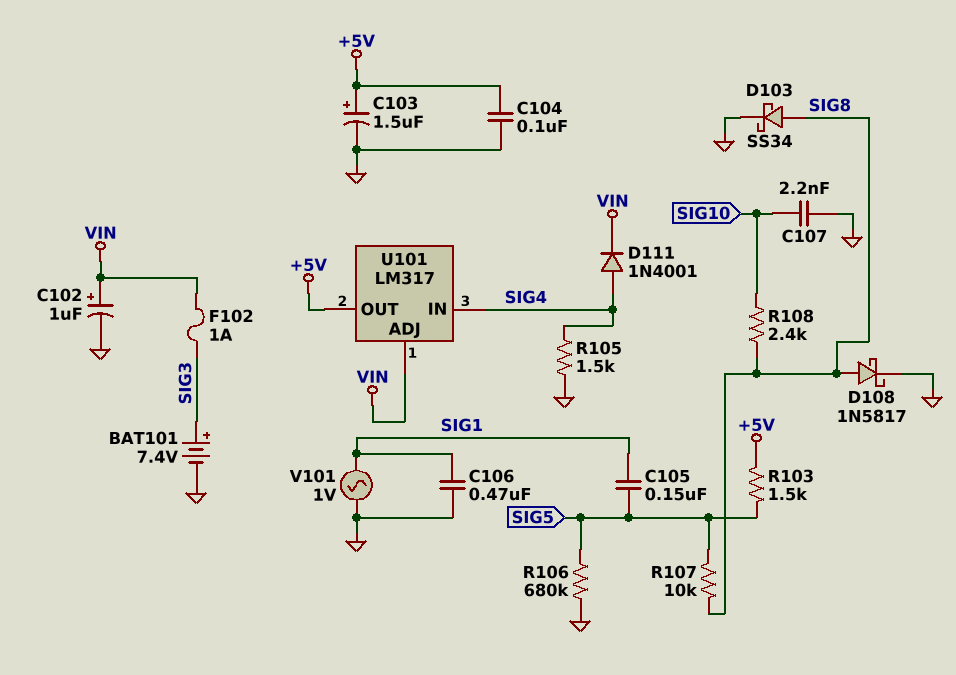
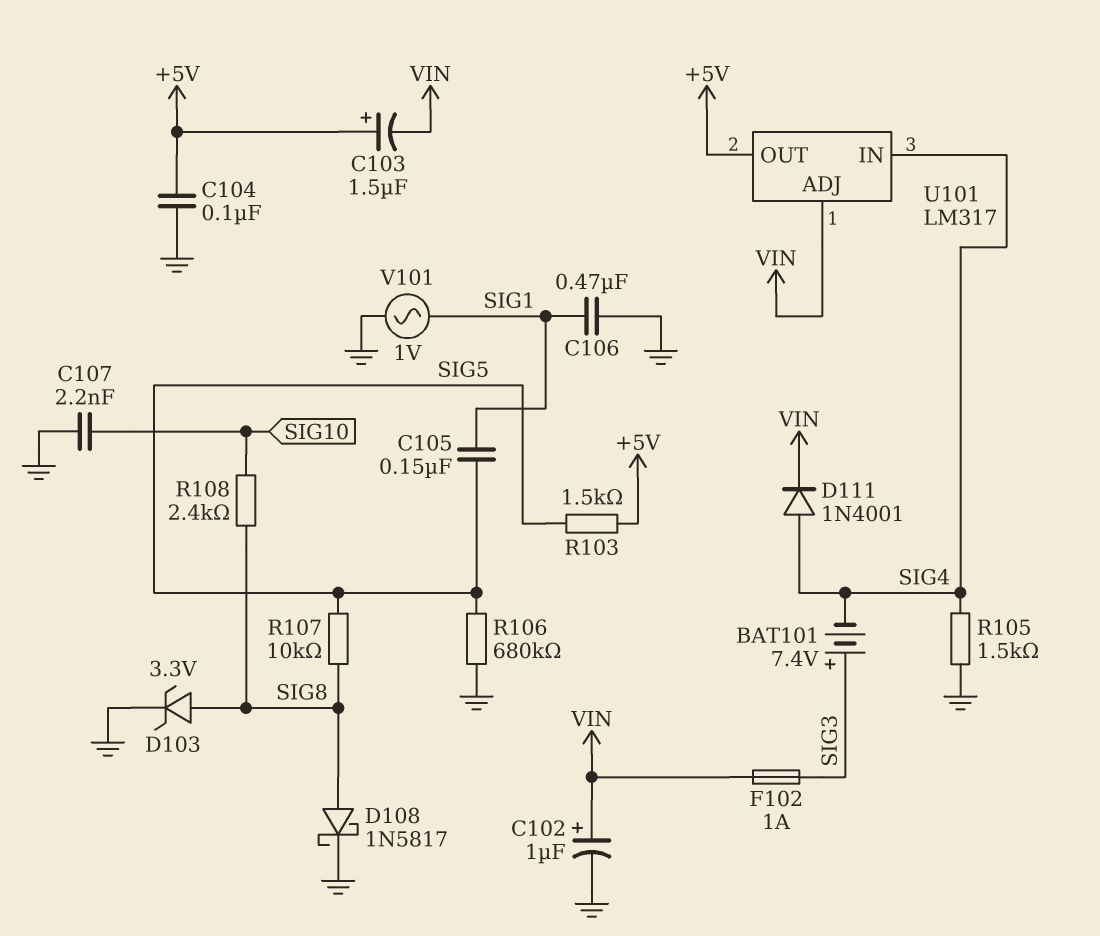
BAT101: 7.4V (plus SIG3, minus GND) -> 7.4V (plus SIG3, minus SIG4)
C103: 1.5uF (plus +5V, minus GND) -> 1.5uF (plus +5V, minus VIN)
D103: schottky SS34 (A SIG8, K GND) -> zener 3.3V (A SIG8, K GND)

